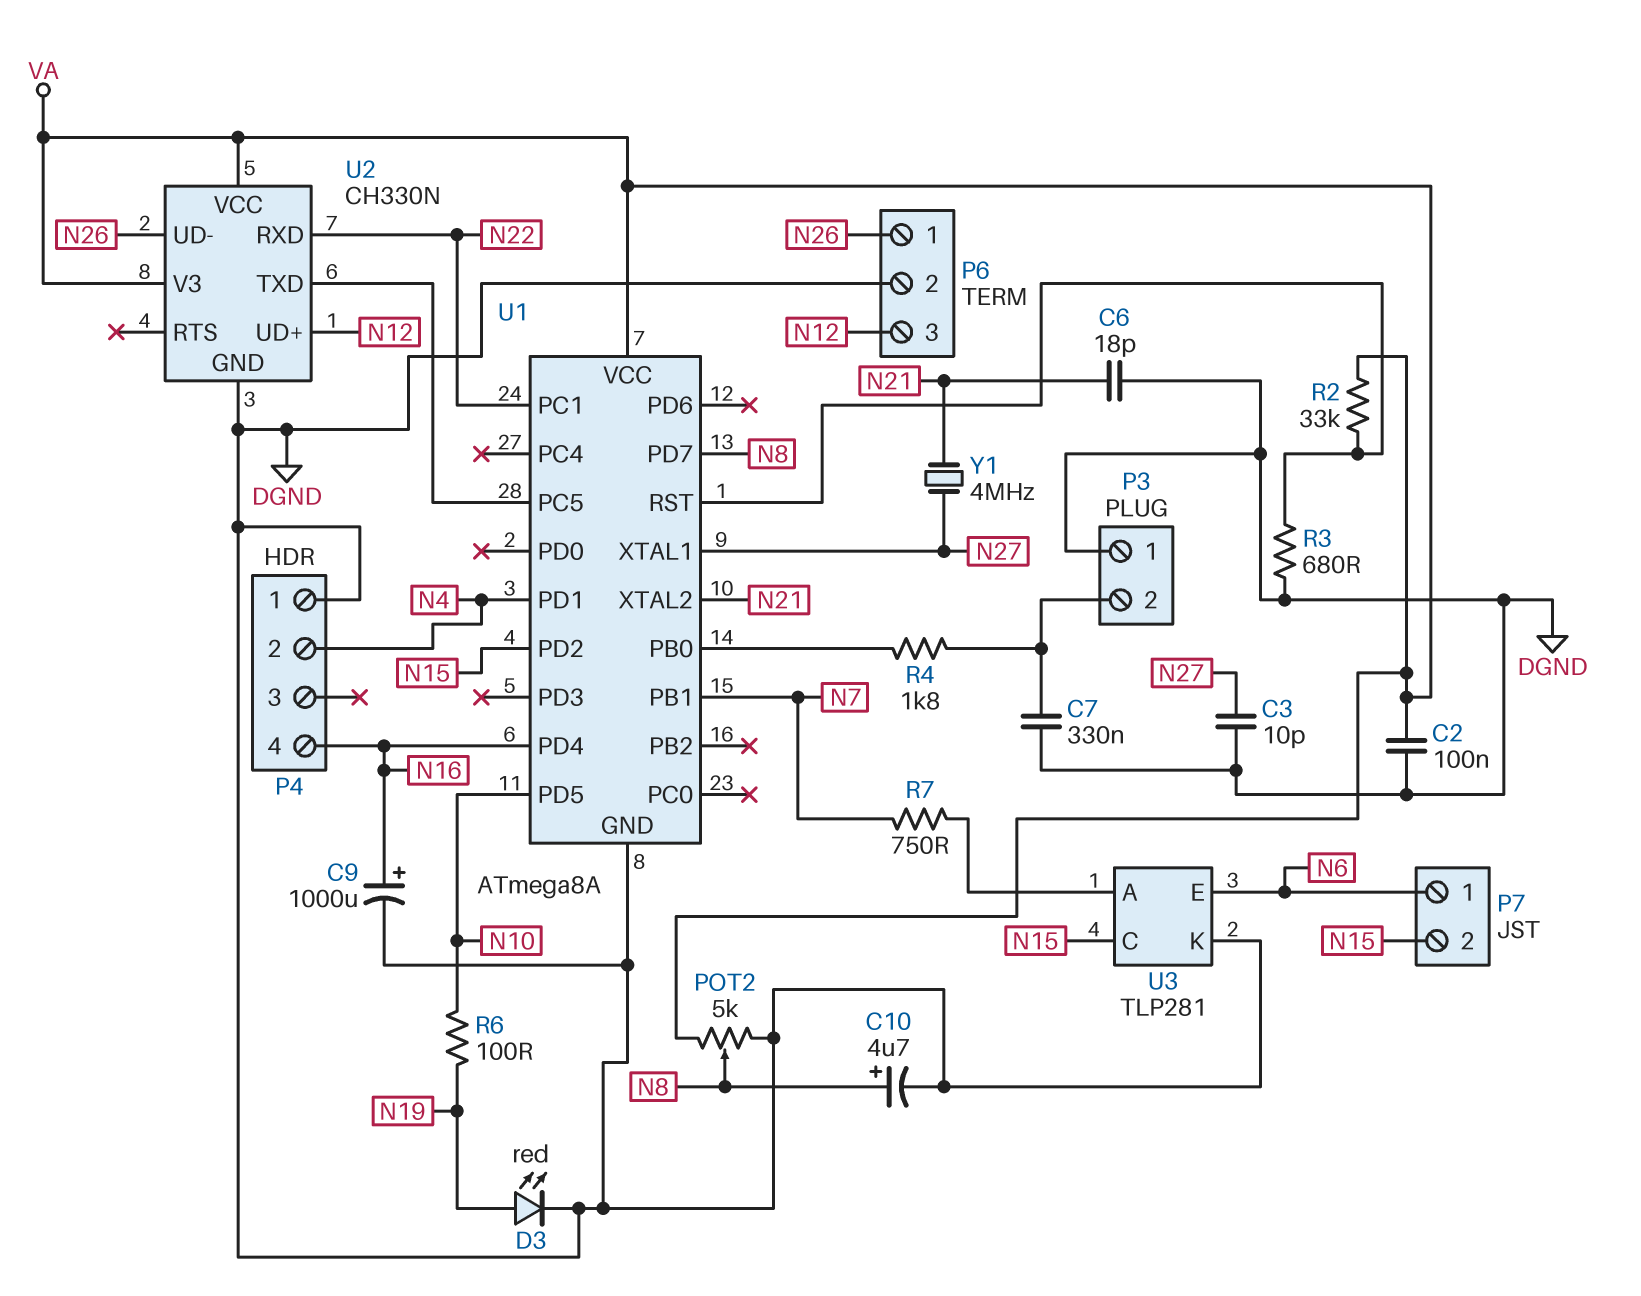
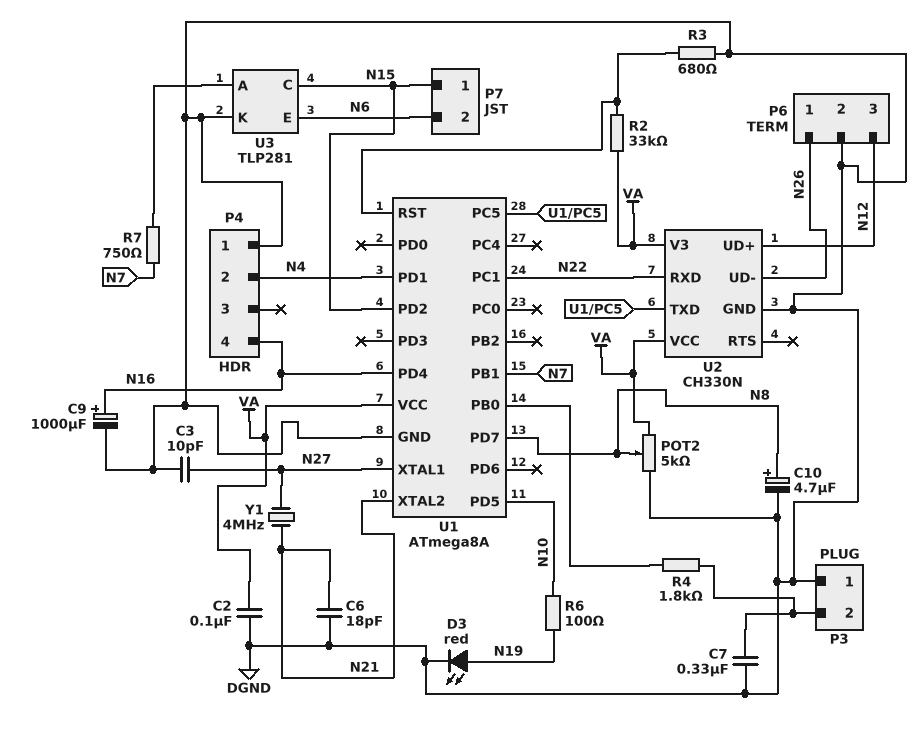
P7 pin 1: N6 -> N15
P7 pin 2: N15 -> N6

